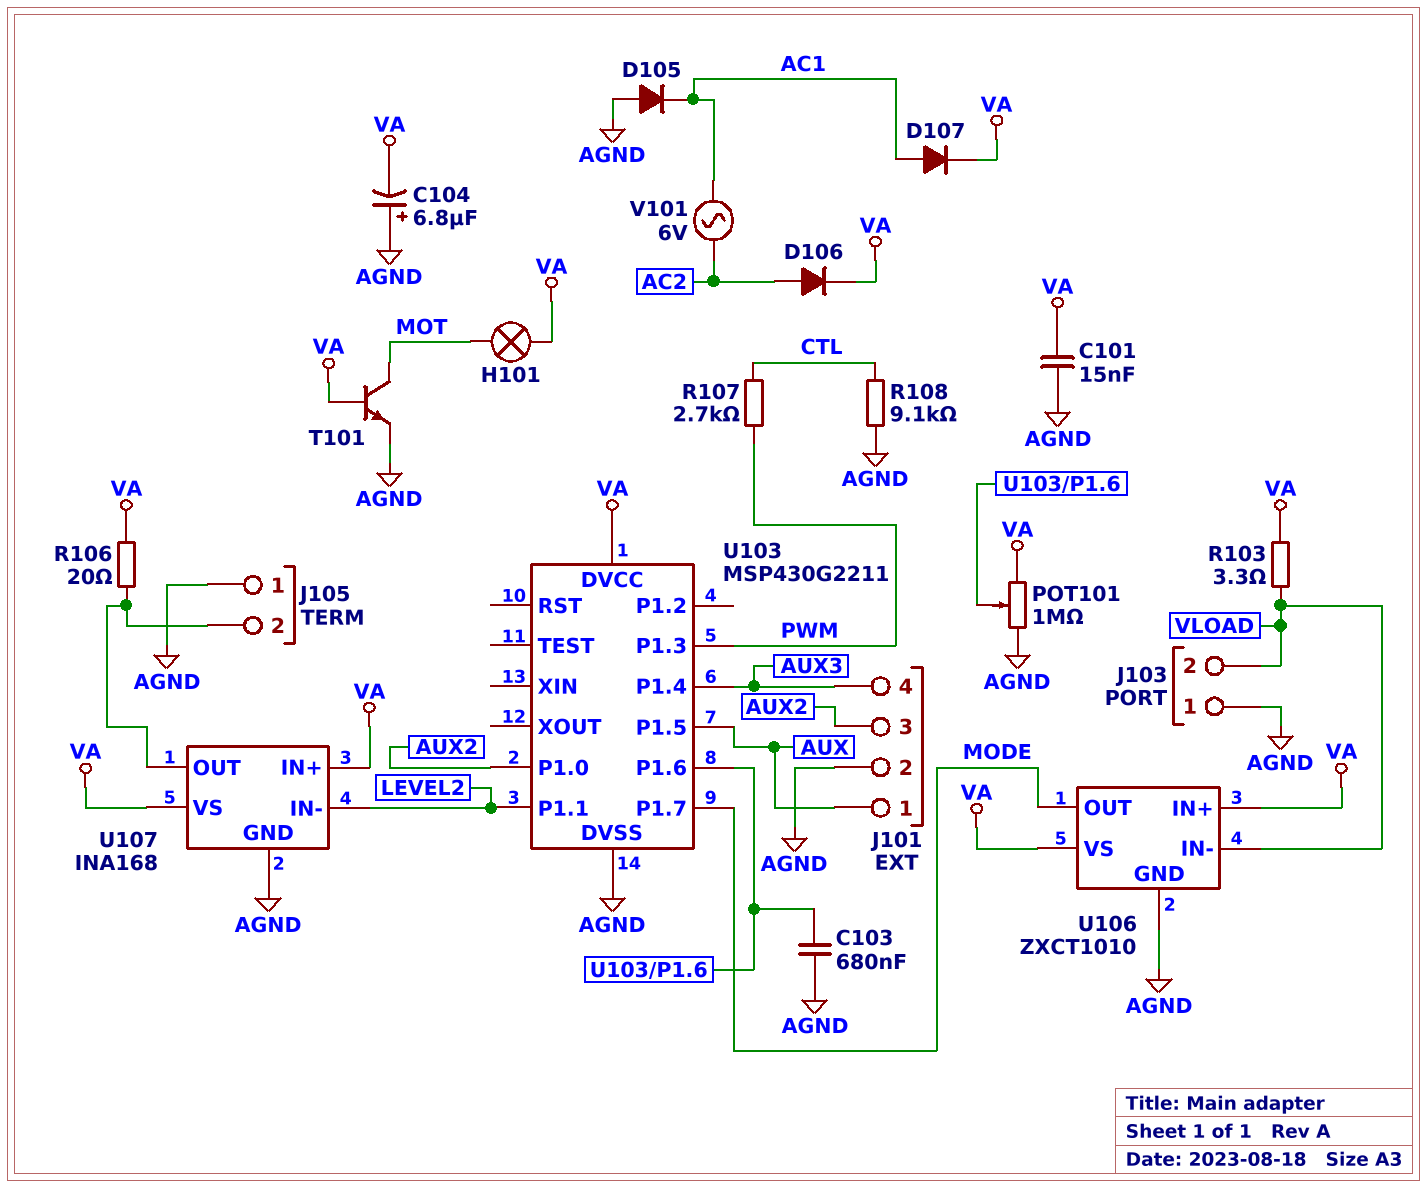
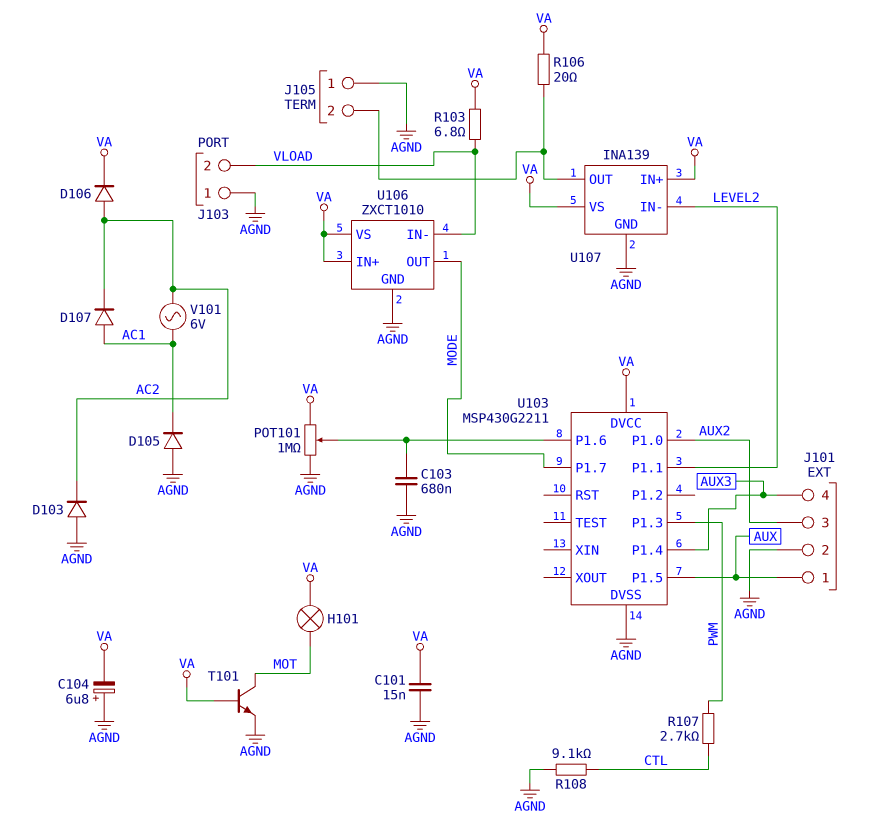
D103: none -> diode (A AGND, K AC2)
D107: diode (A AC1, K VA) -> diode (A AC1, K AC2)
R103: 3.3 (VA, VLOAD) -> 6.8 (VA, VLOAD)
U107: INA168 -> INA139

